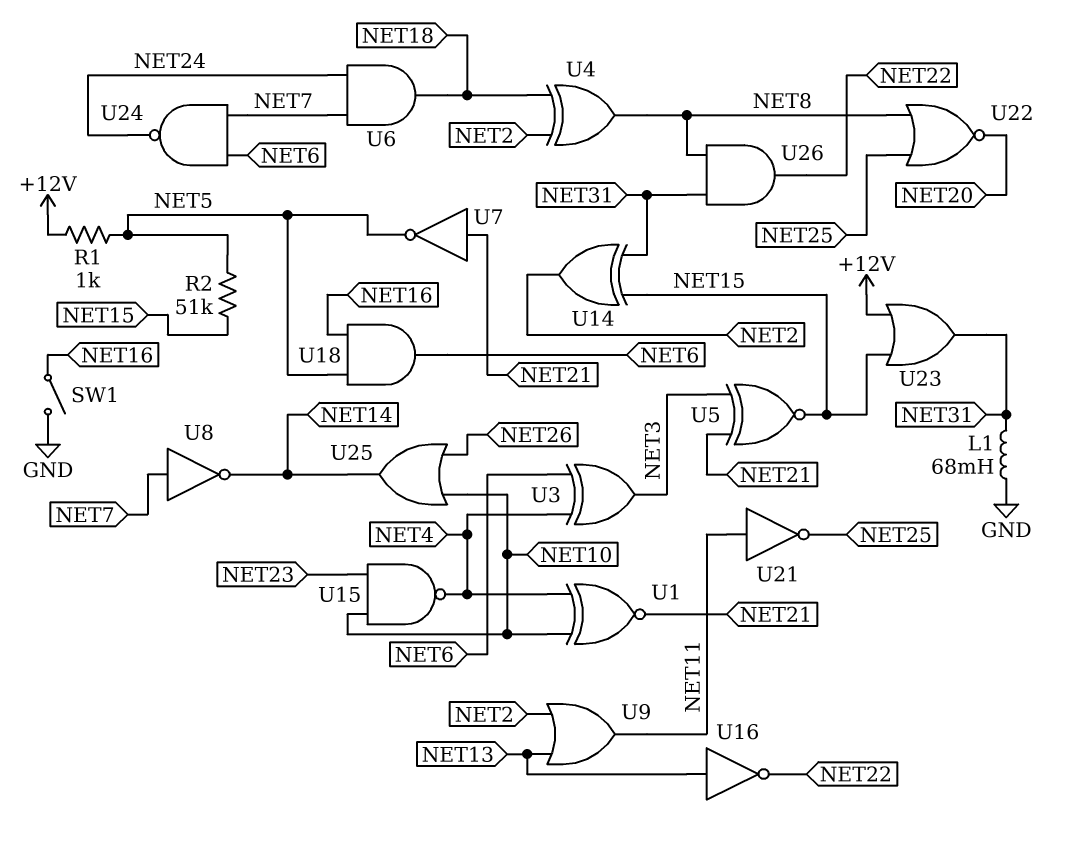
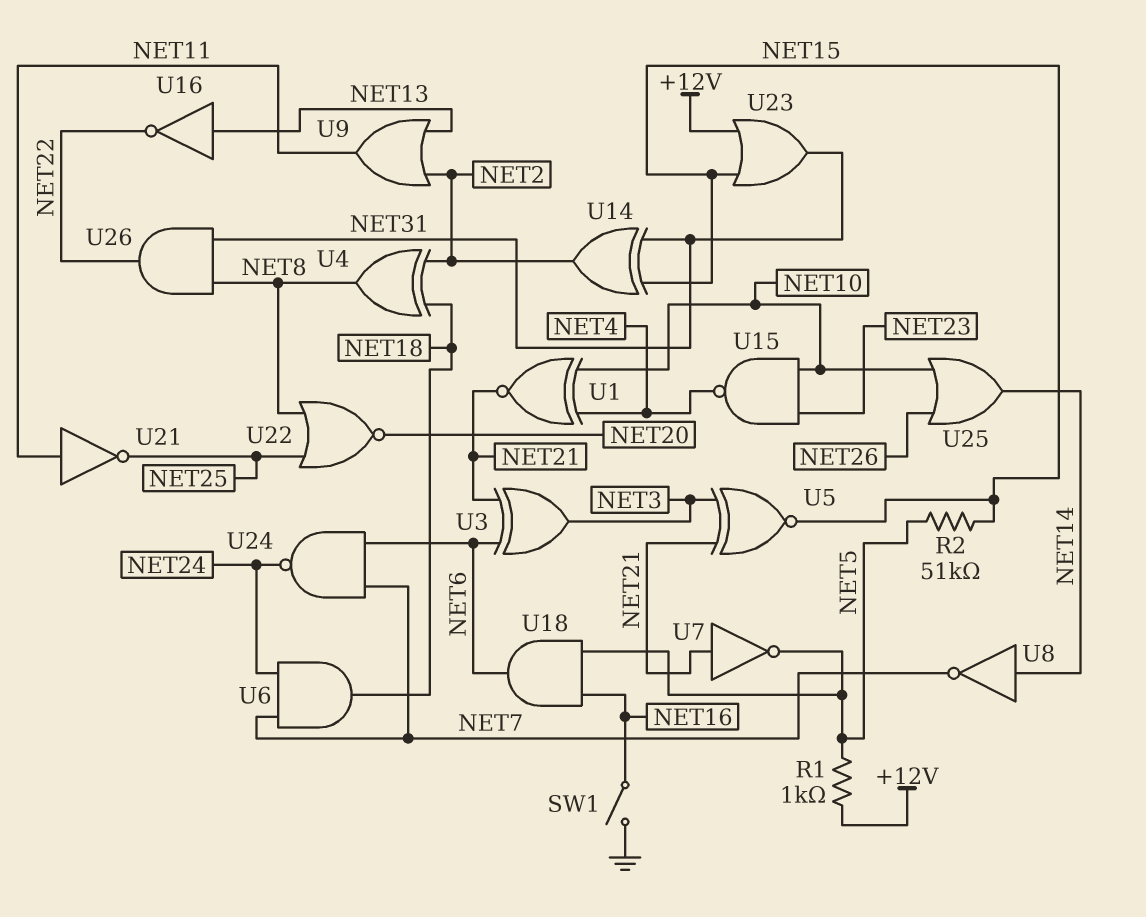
L1: 68mH (GND, NET31) -> none
U3: XOR (in NET4, in NET6, out NET3) -> XOR (in NET6, in NET21, out NET3)
U8: NOT (in NET7, out NET14) -> NOT (in NET14, out NET7)

